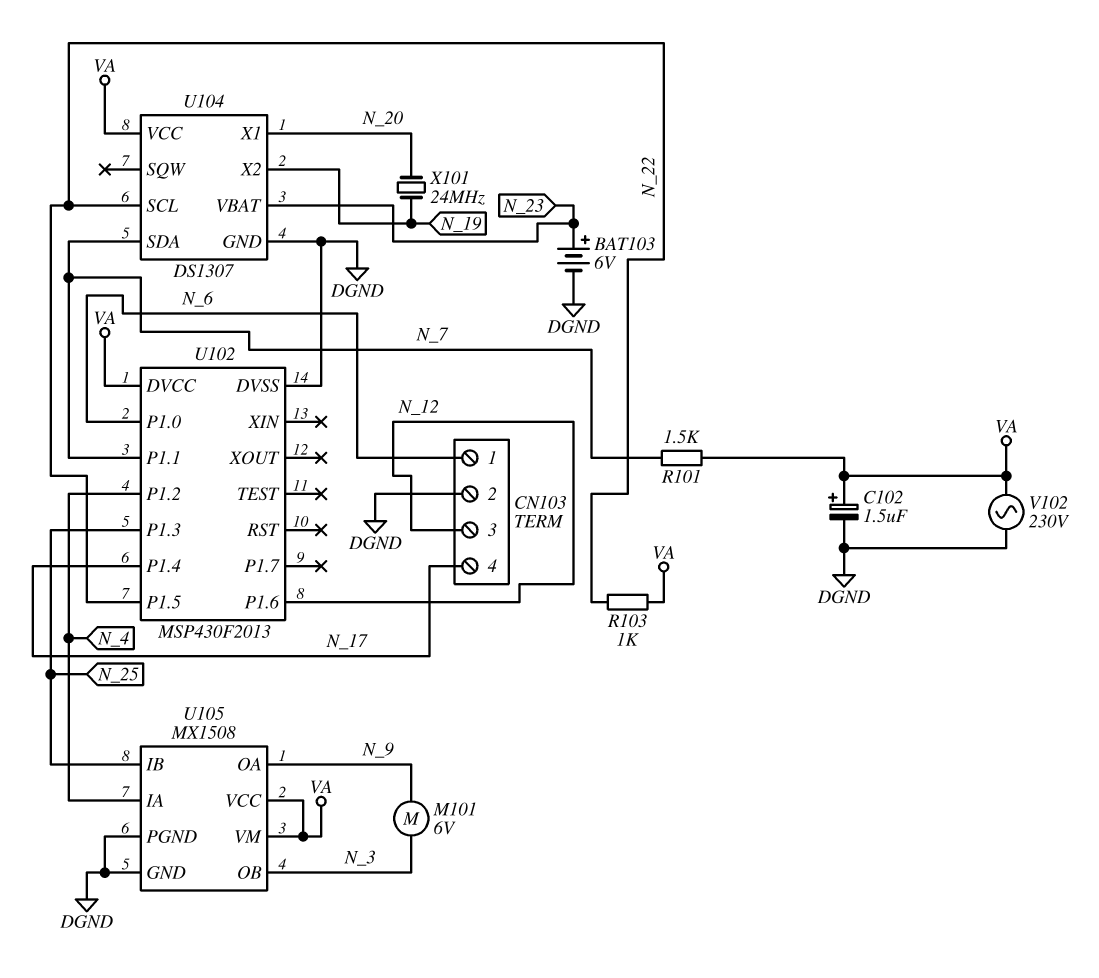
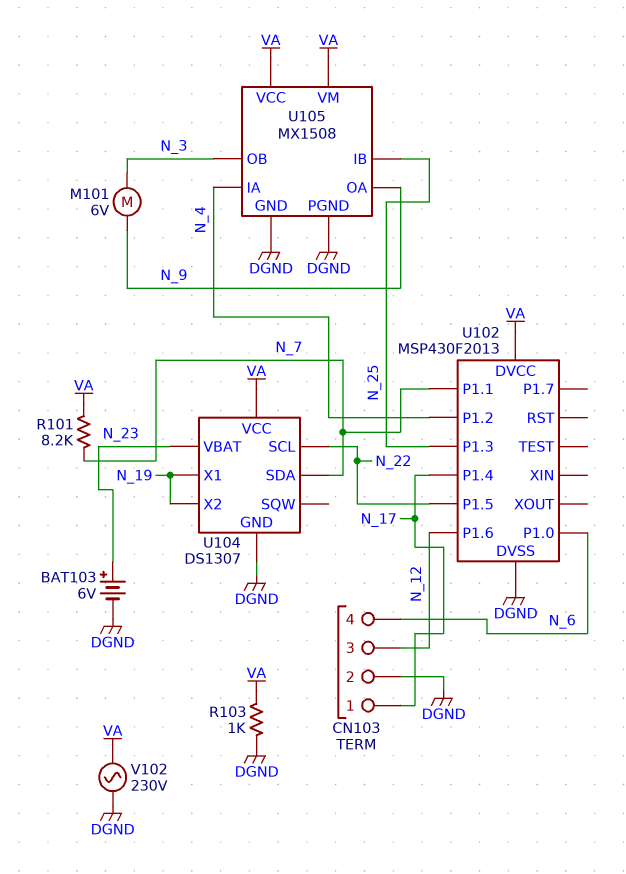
C102: 1.5uF (plus VA, minus DGND) -> none
CN103 pin 1: N_6 -> N_17
CN103 pin 4: N_17 -> N_6
R101: 1.5k (N_7, VA) -> 8.2k (N_7, VA)
R103: 1k (N_22, VA) -> 1k (DGND, VA)
U104 pin X1: N_20 -> N_19
X101: 24MHz (N_19, N_20) -> none

